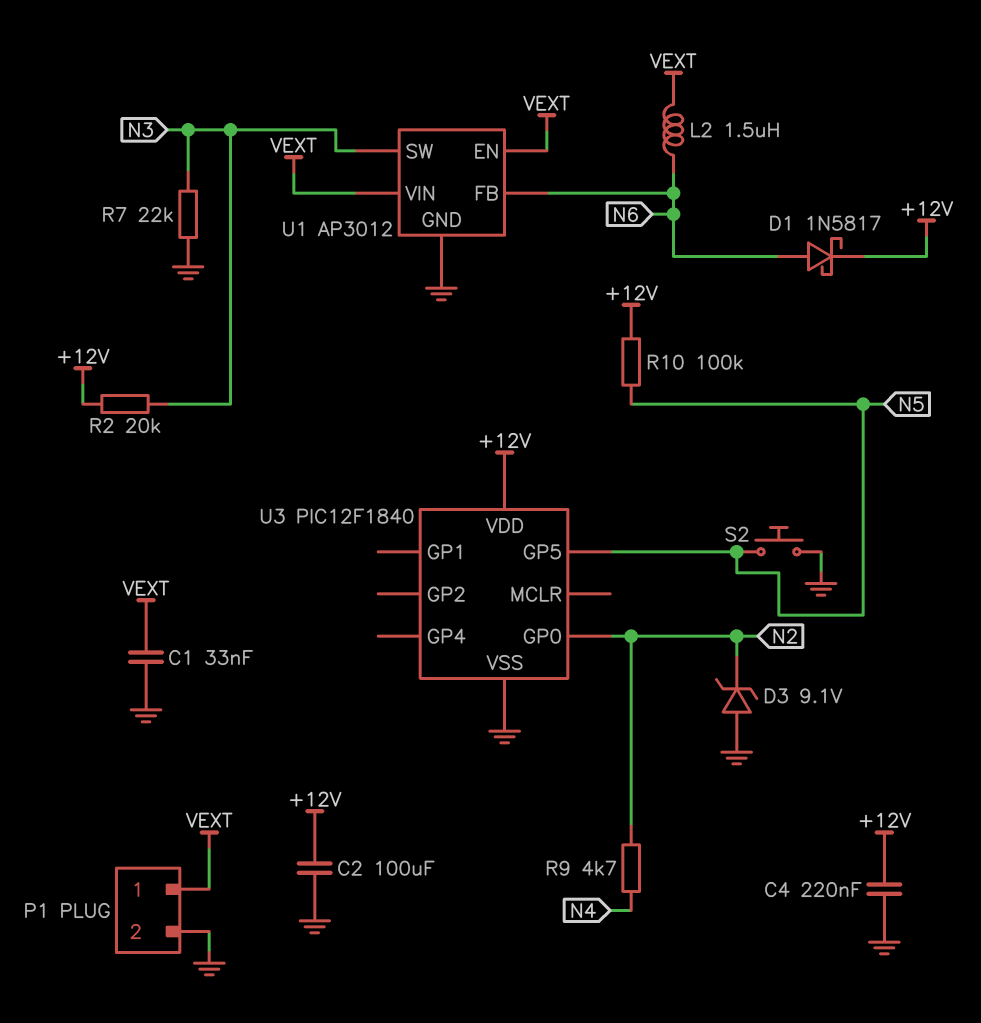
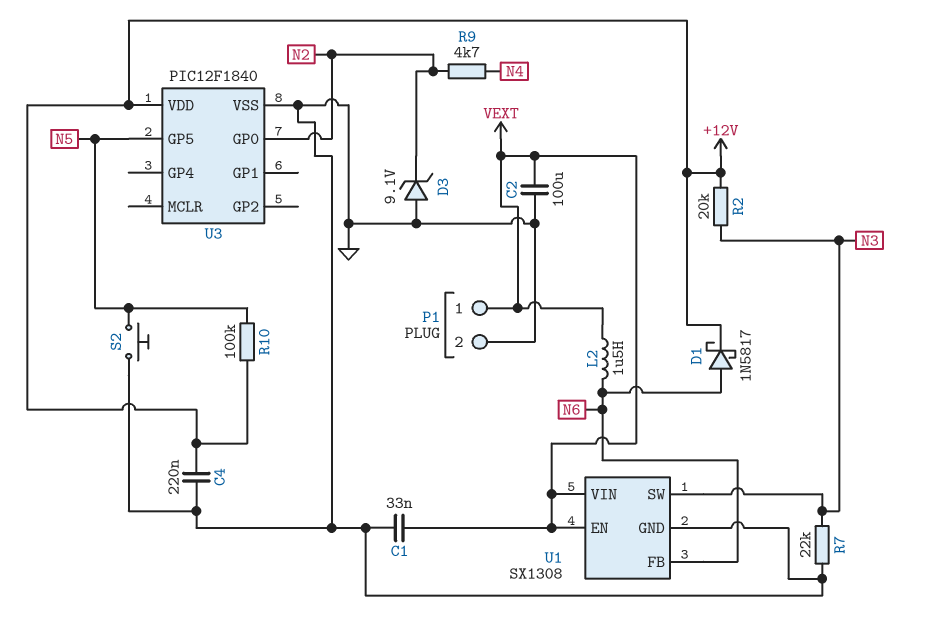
C2: 100uF (+12V, GND) -> 100uF (GND, VEXT)
U1: AP3012 -> SX1308

